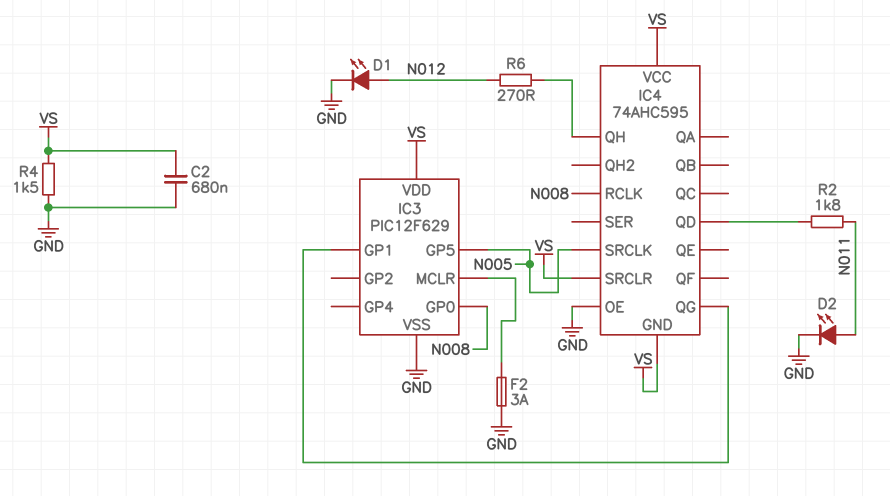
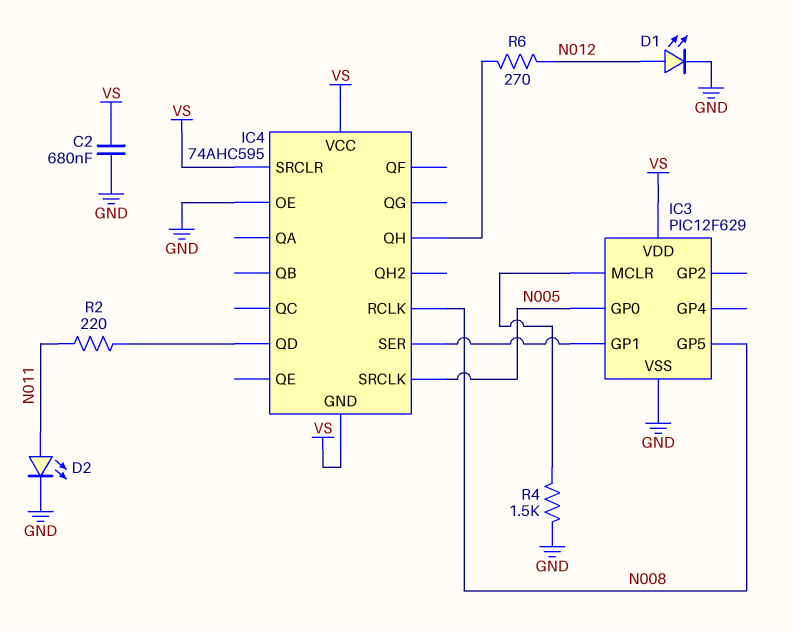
F2: 3A (GND, IC3/MCLR) -> none
IC3 pin GP0: N008 -> N005
IC3 pin GP5: N005 -> N008
IC4 pin QG: IC3/GP1 -> none
IC4 pin SER: none -> IC3/GP1
R2: 1.8k (IC4/QD, N011) -> 220 (IC4/QD, N011)
R4: 1.5k (GND, VS) -> 1.5k (GND, IC3/MCLR)

